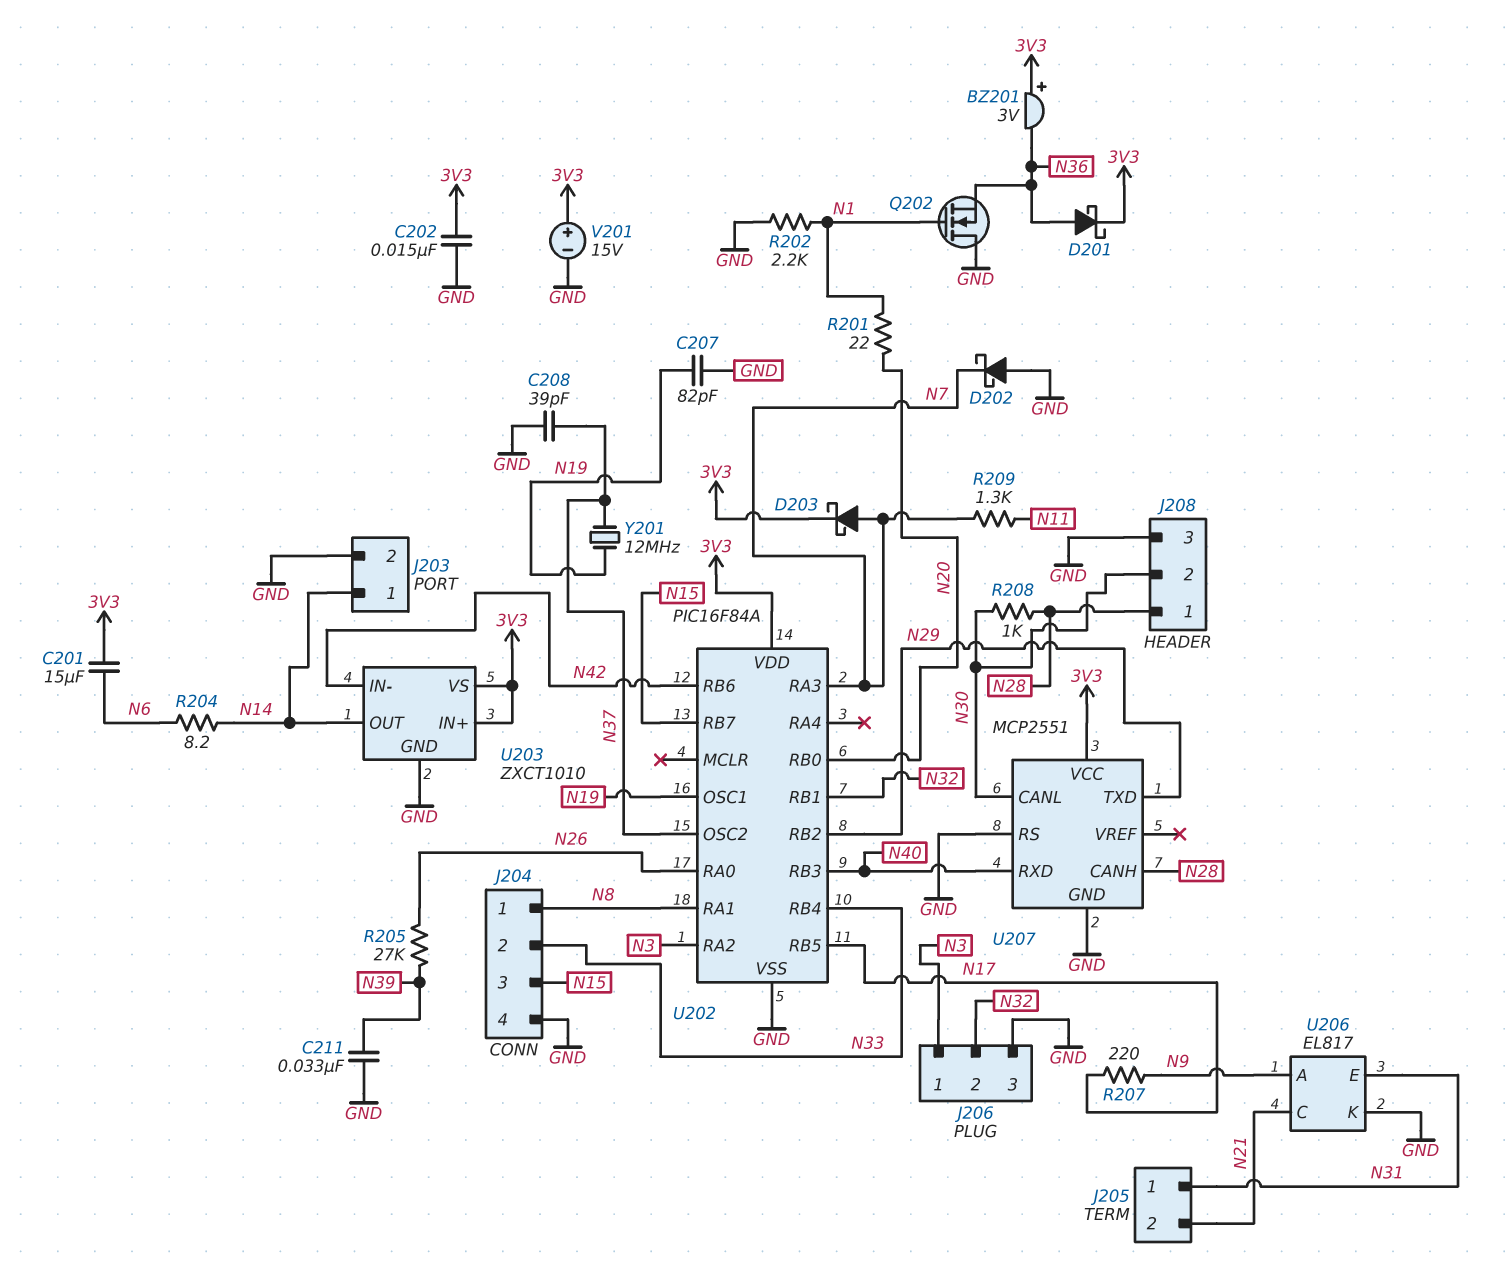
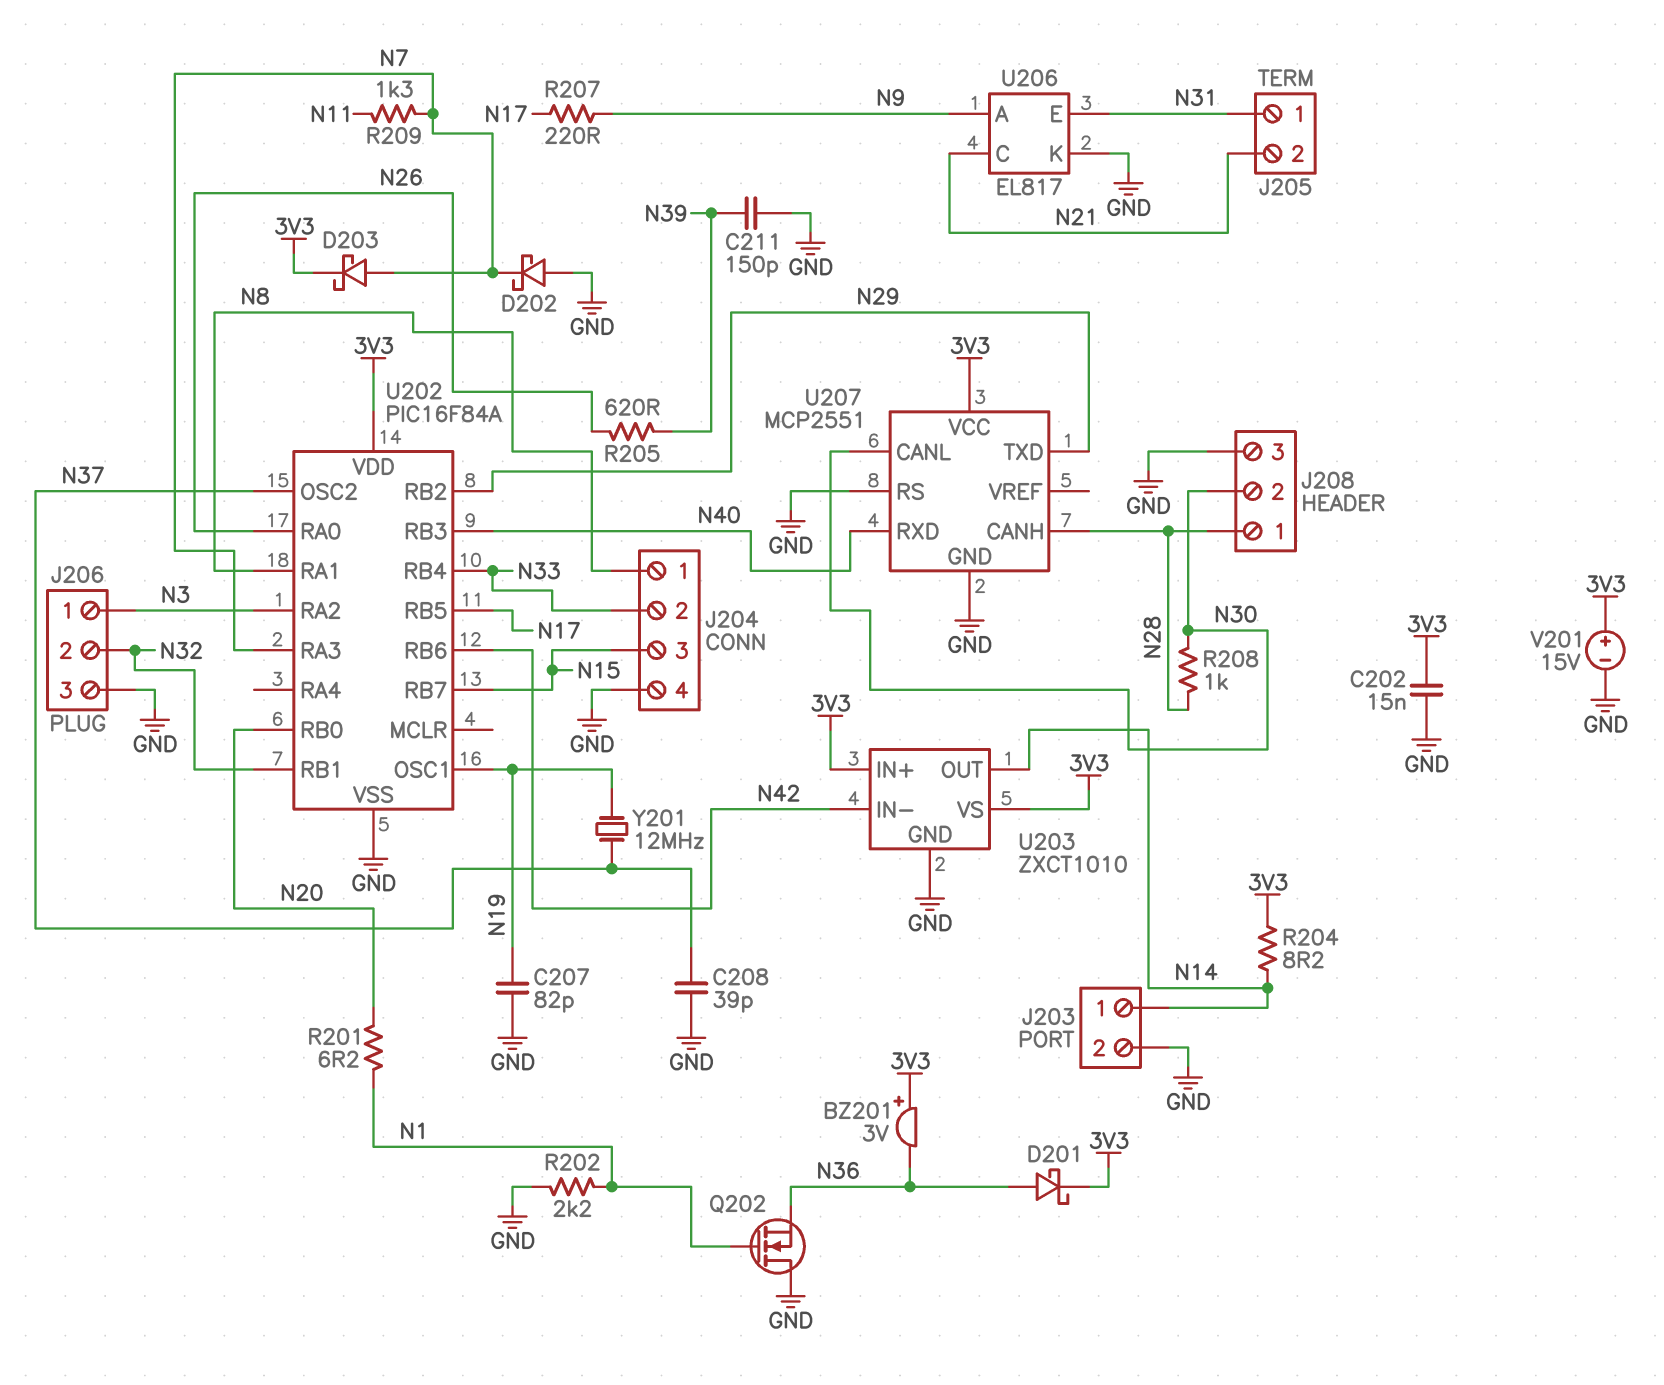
C201: 15uF (3V3, N6) -> none
C211: 33nF (GND, N39) -> 150pF (GND, N39)
R201: 22 (N1, N20) -> 6.2 (N1, N20)
R204: 8.2 (N6, N14) -> 8.2 (3V3, N14)
R205: 27k (N26, N39) -> 620 (N26, N39)

